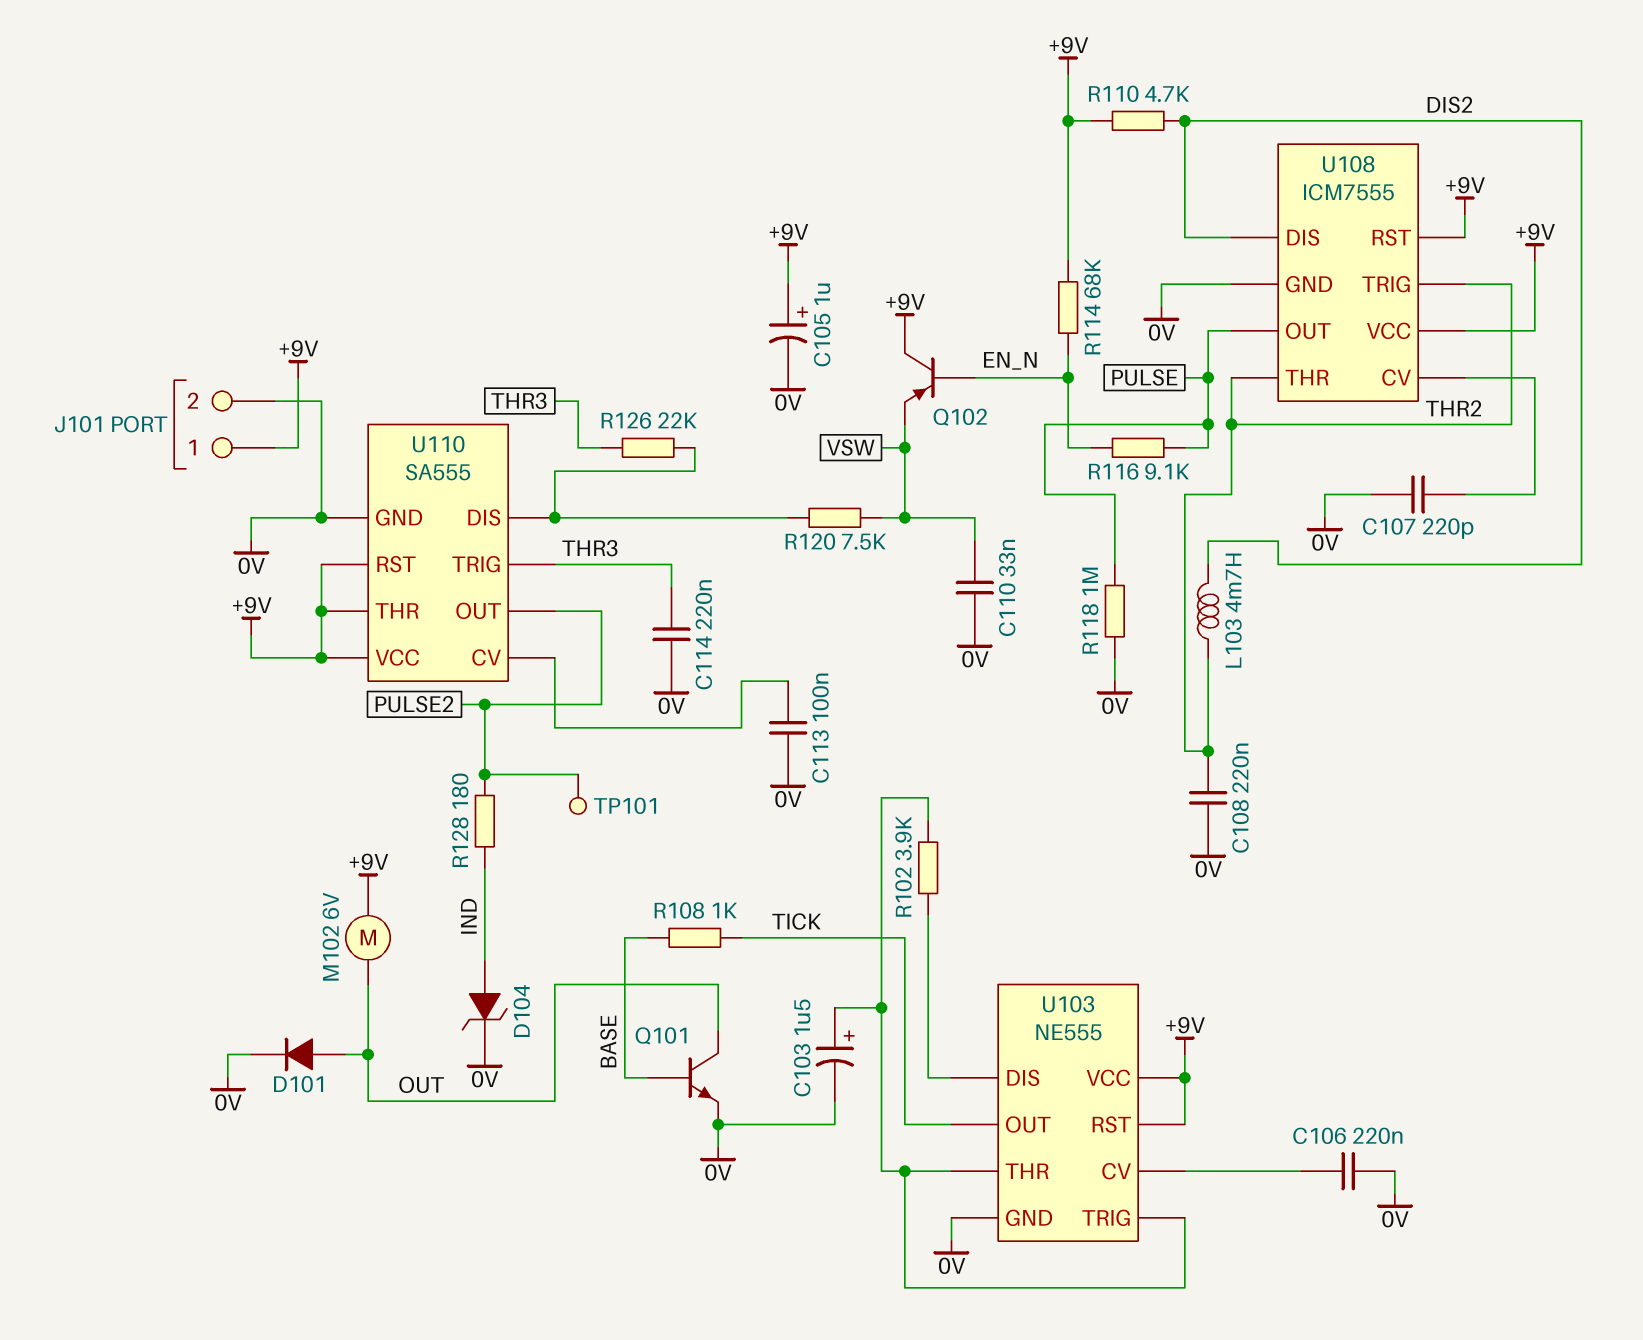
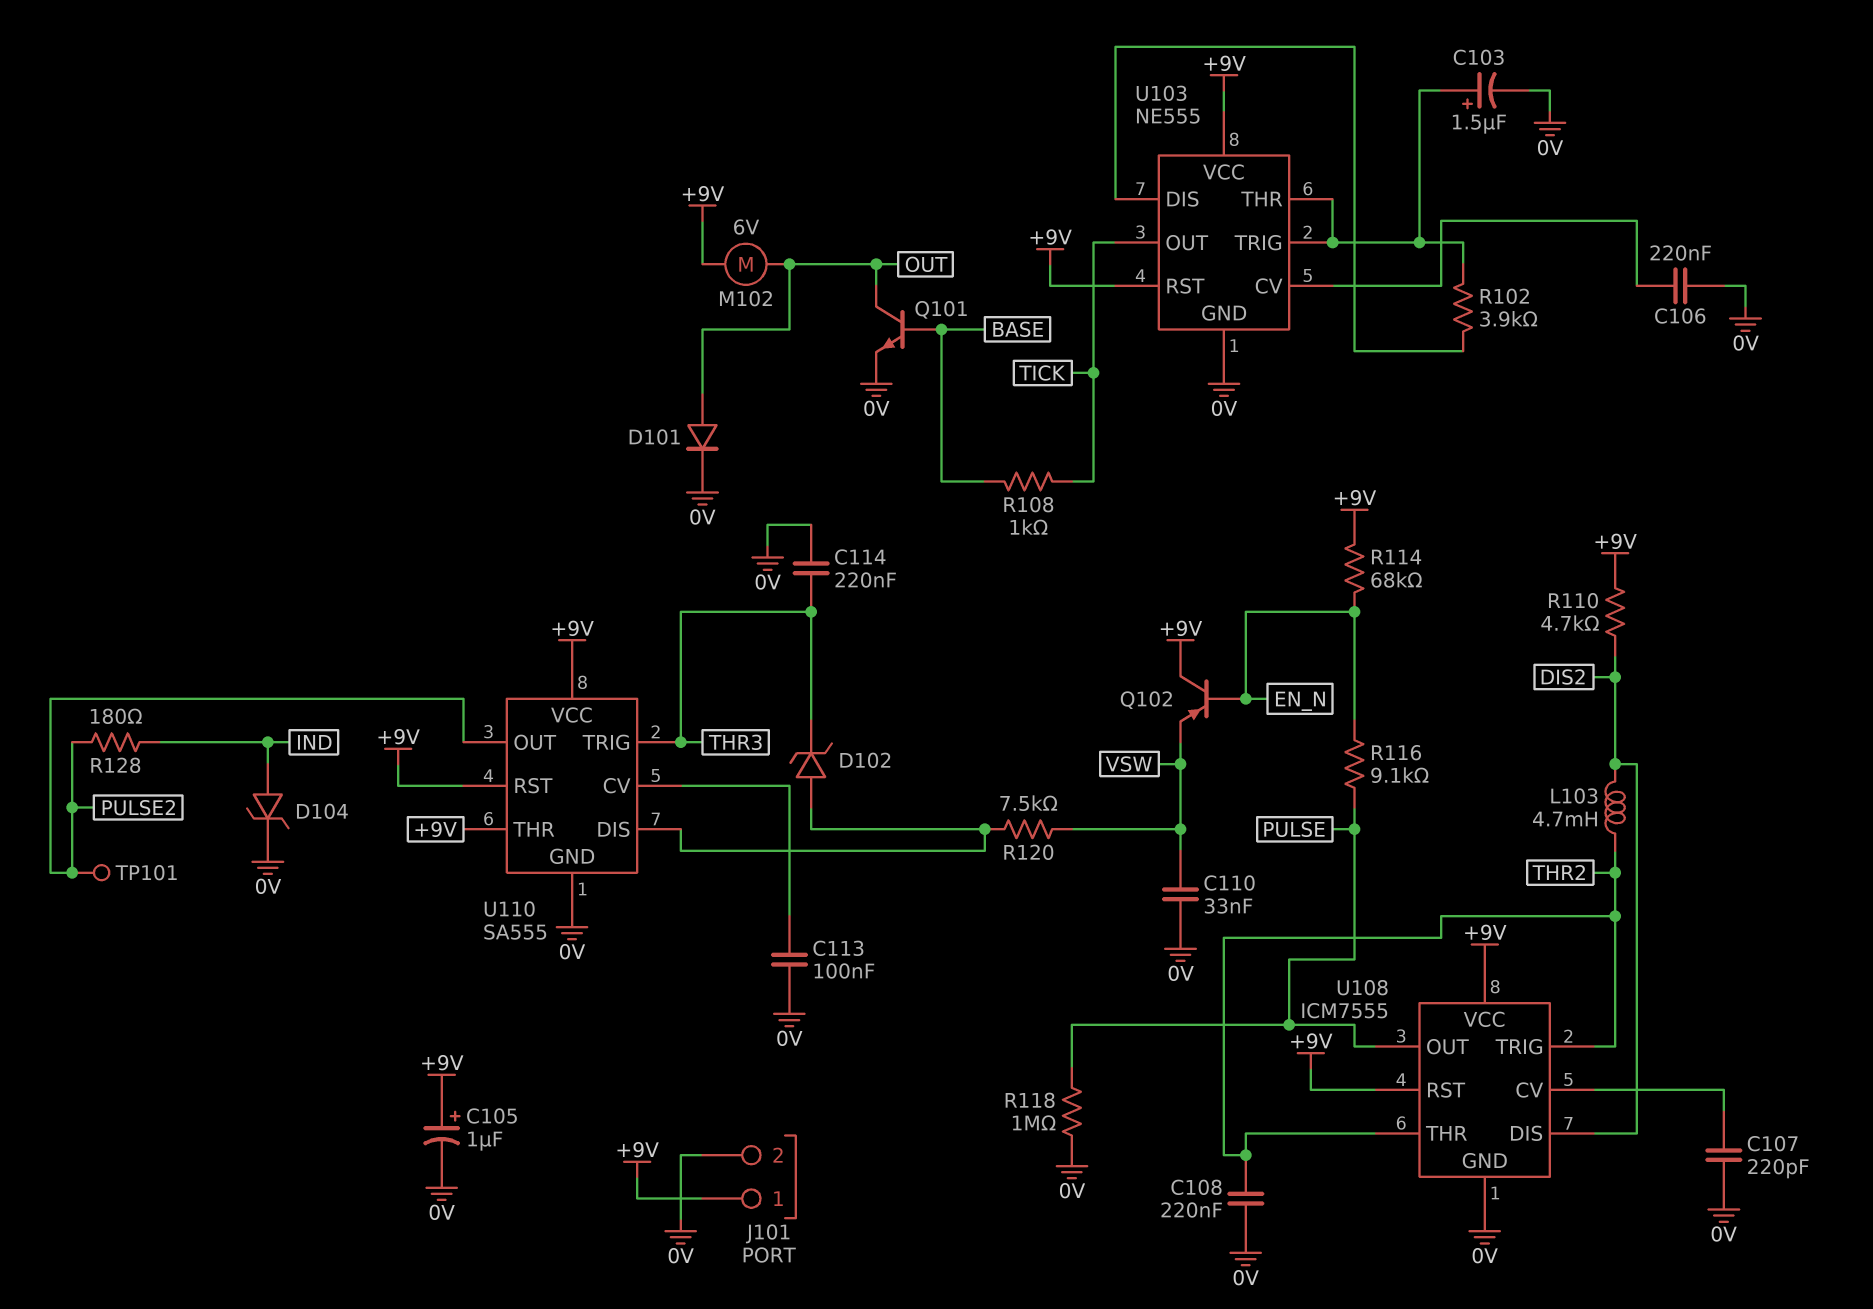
D102: none -> zener (A U110/DIS, K THR3)
R126: 22k (THR3, U110/DIS) -> none

